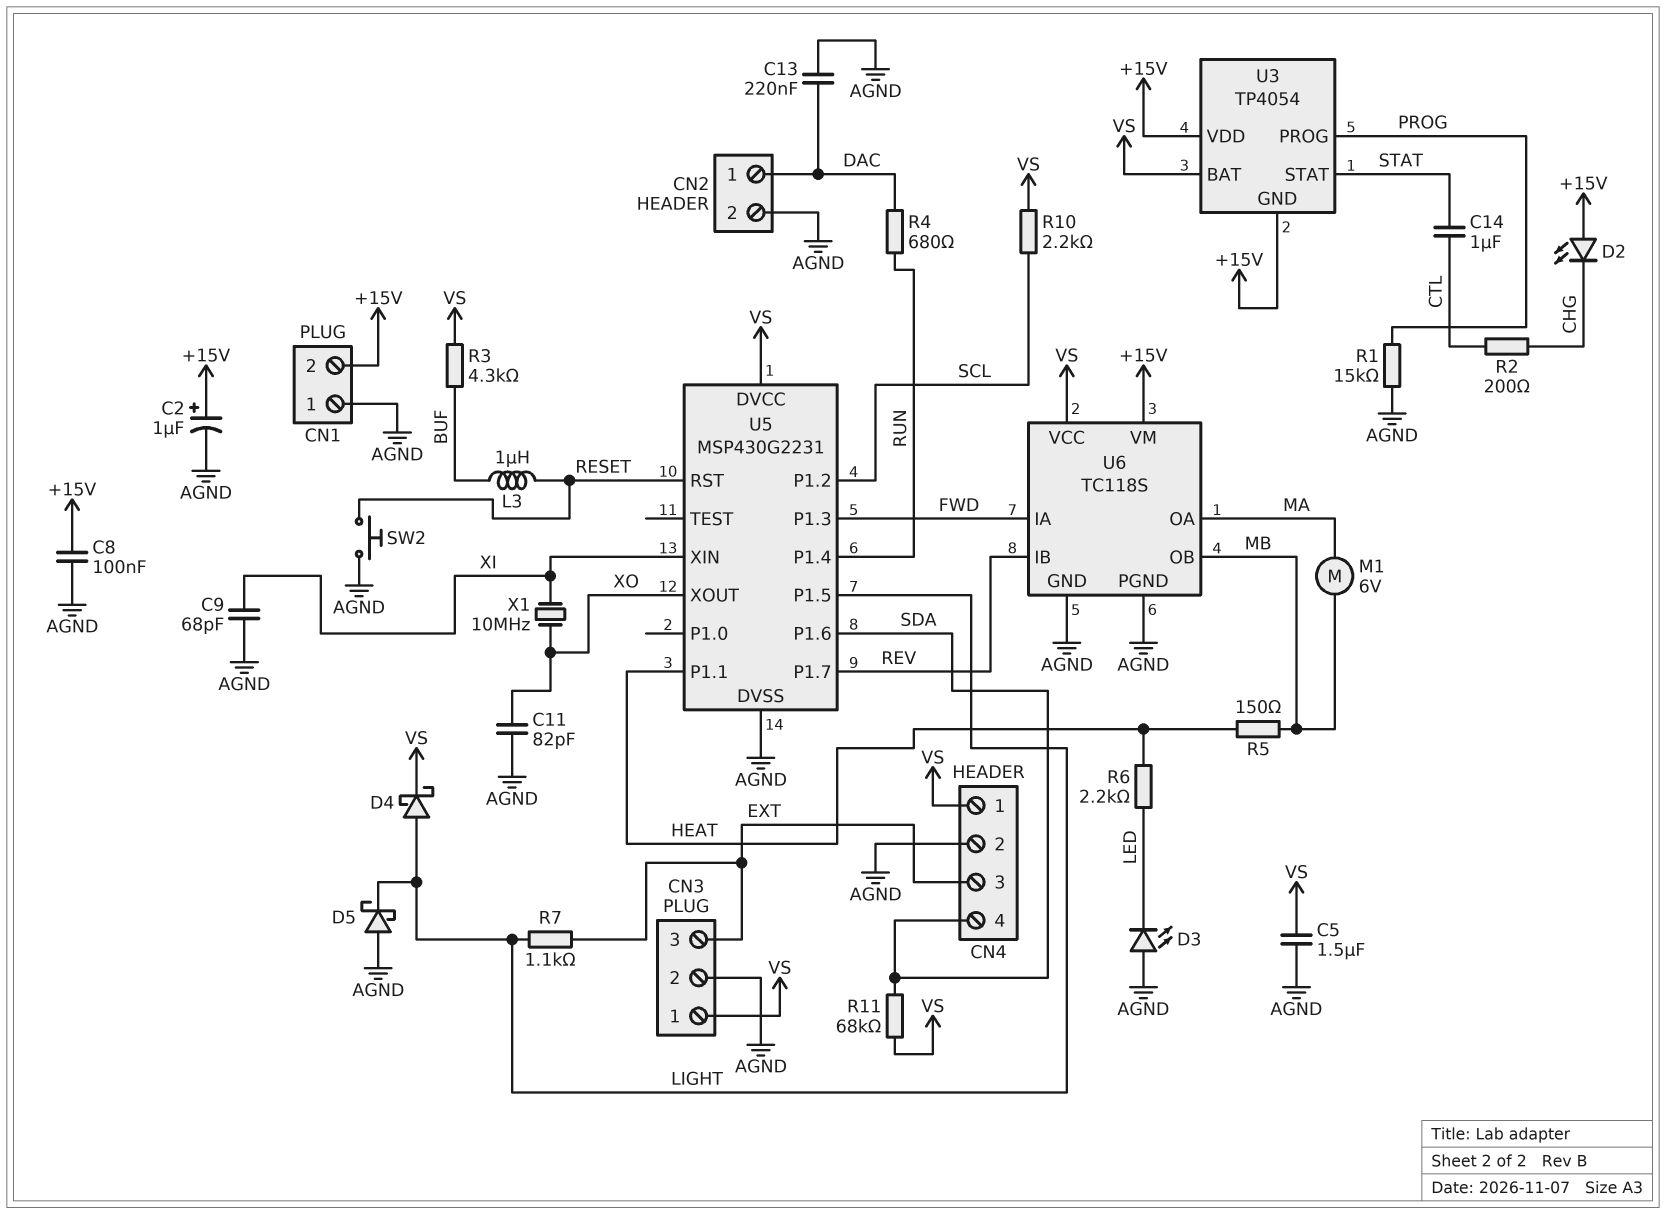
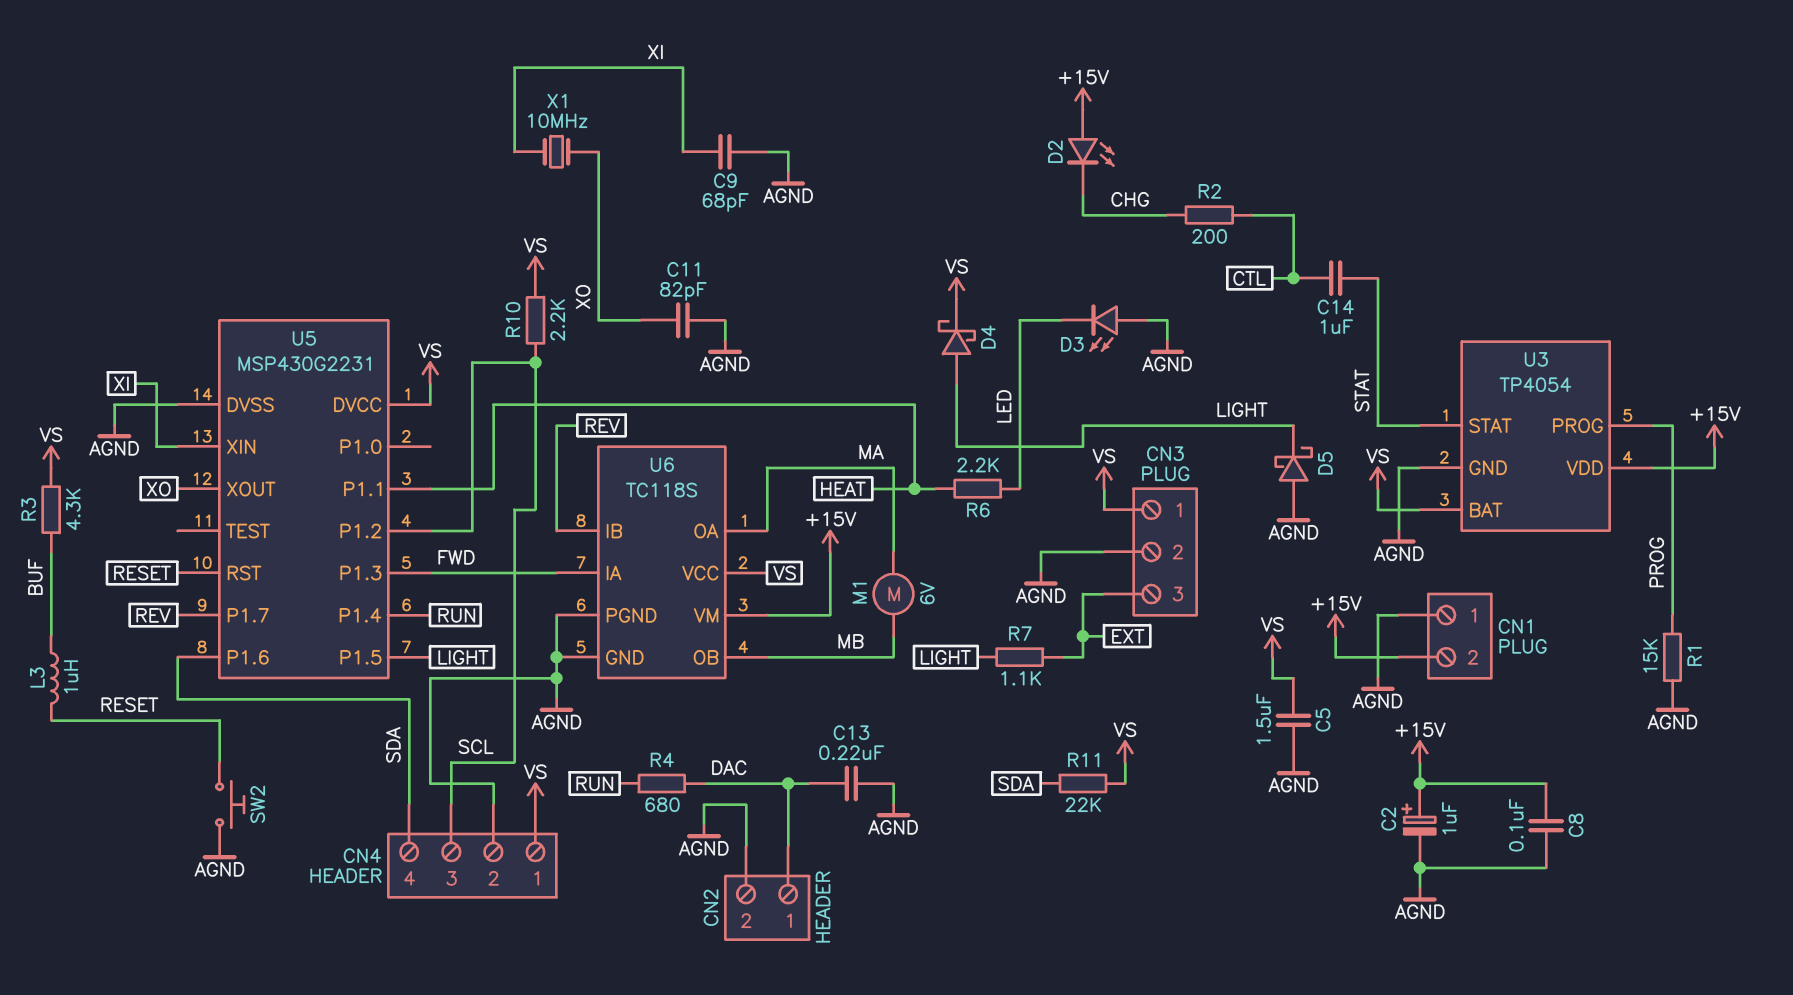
CN4 pin 3: EXT -> SCL
R5: 150 (HEAT, MB) -> none
R11: 68k (SDA, VS) -> 22k (SDA, VS)
U3 pin GND: +15V -> AGND

